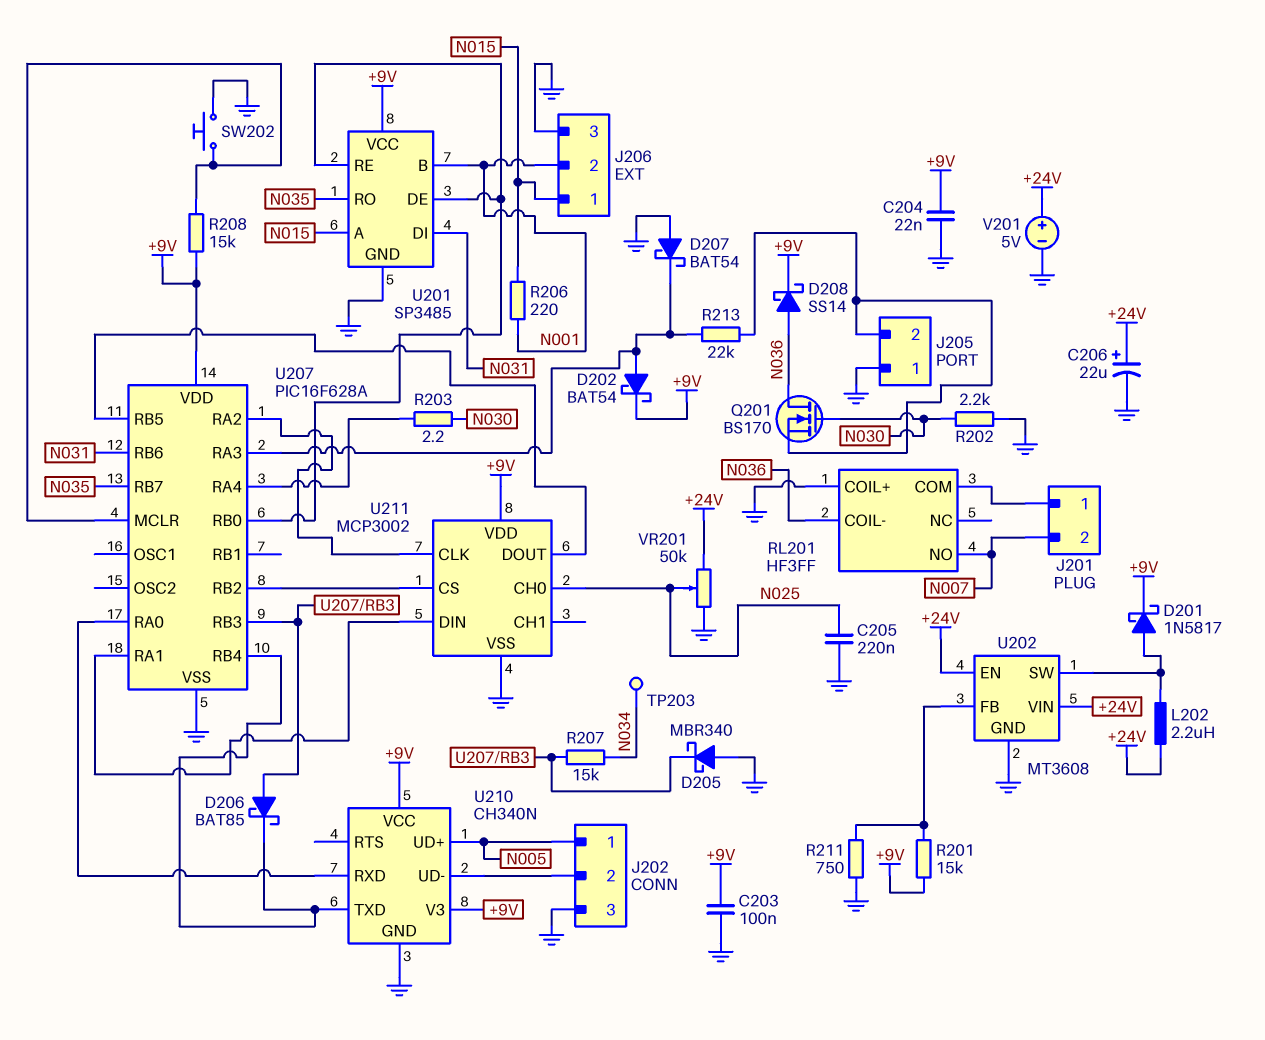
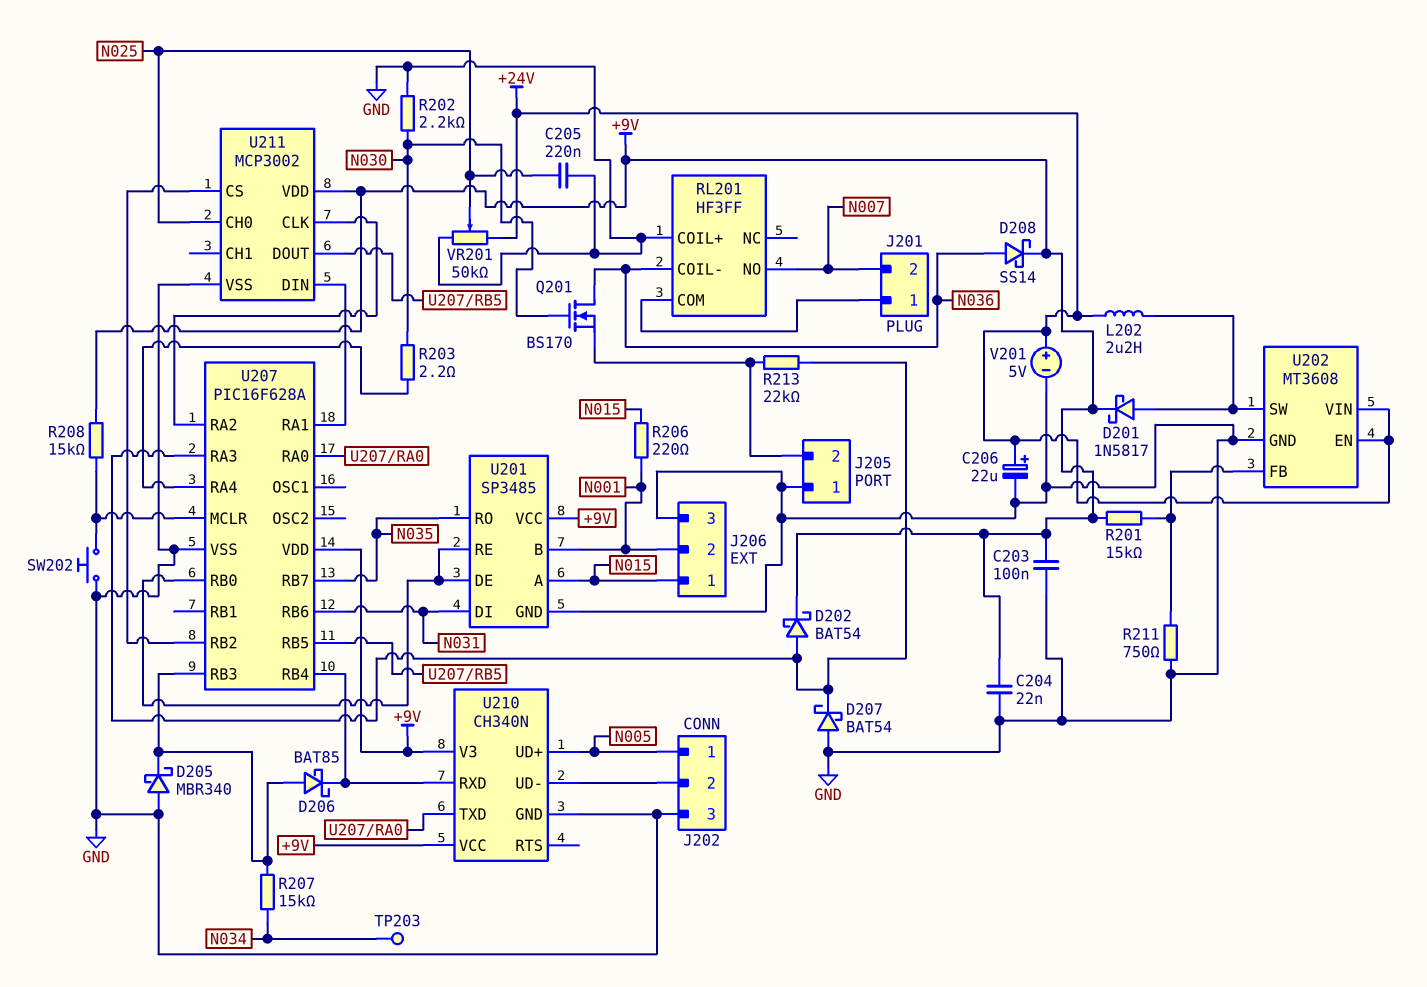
U210 pin RXD: U207/RA0 -> U207/RB4
U210 pin TXD: U207/RB4 -> U207/RA0

